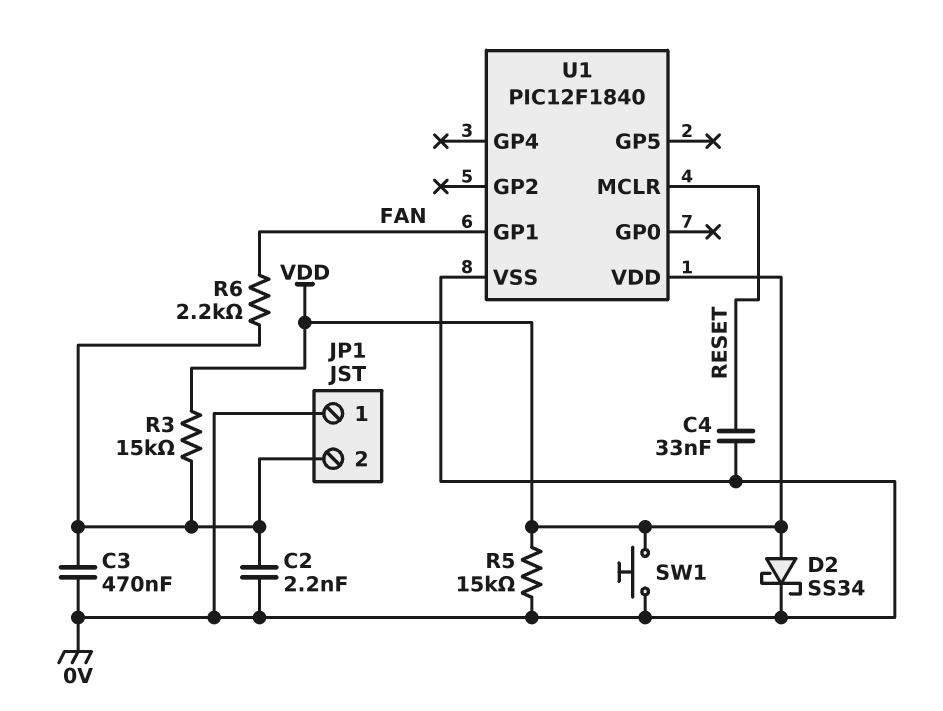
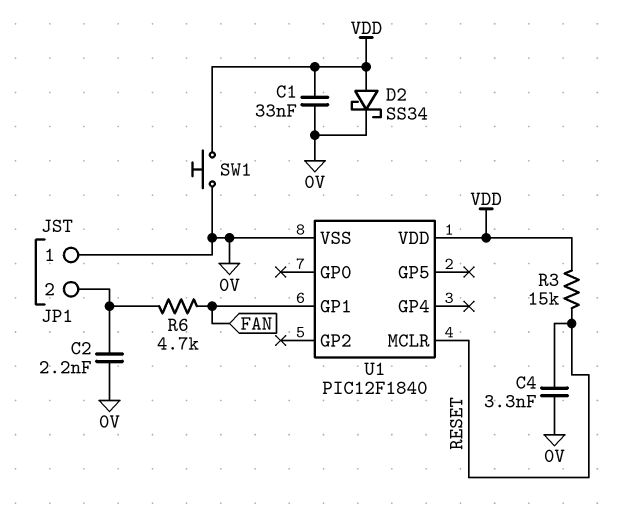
C1: none -> 33nF (0V, VDD)
C3: 470nF (0V, JP1/2) -> none
C4: 33nF (0V, RESET) -> 3.3nF (0V, RESET)
R3: 15k (JP1/2, VDD) -> 15k (RESET, VDD)
R5: 15k (0V, VDD) -> none
R6: 2.2k (FAN, JP1/2) -> 4.7k (FAN, JP1/2)

